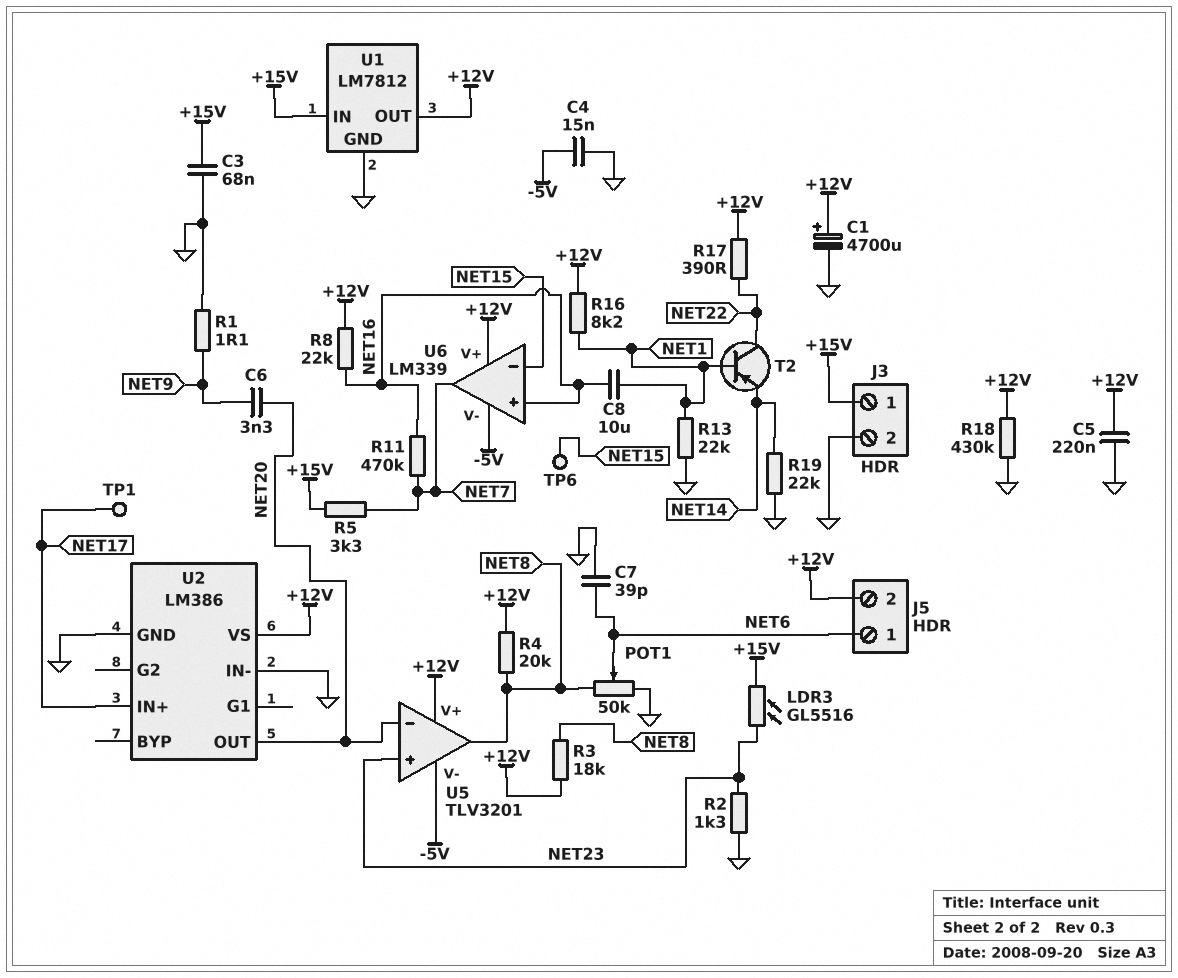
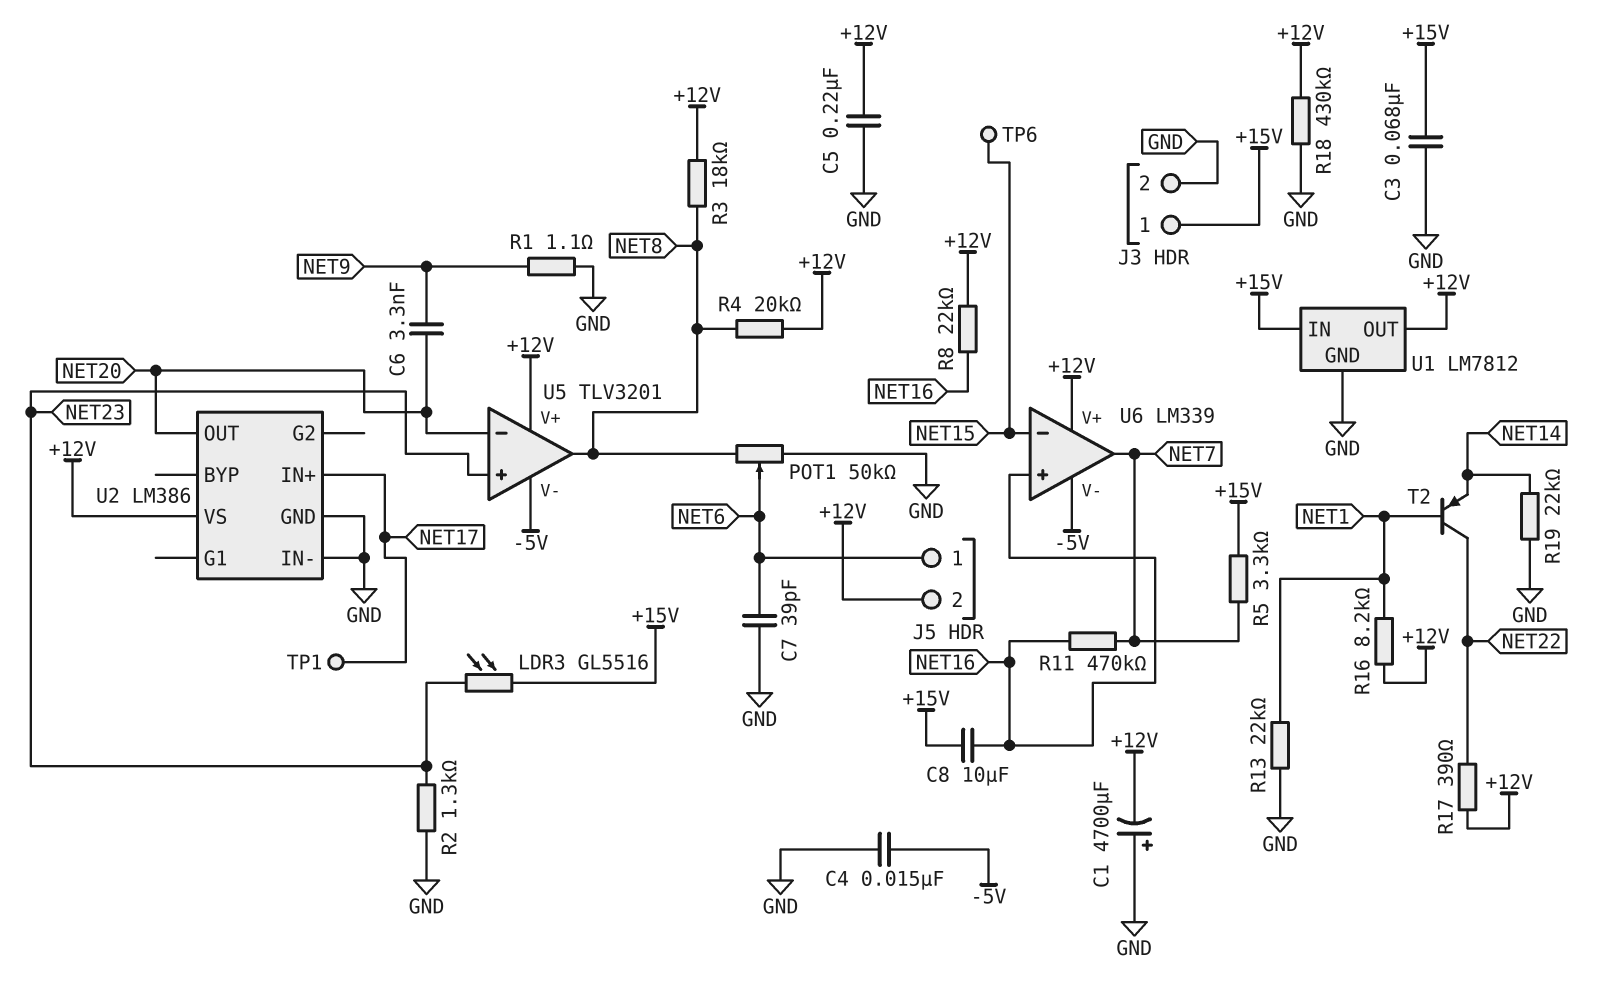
C1: 4700uF (plus +12V, minus GND) -> 4700uF (plus GND, minus +12V)
C8: 10uF (NET1, NET16) -> 10uF (+15V, NET16)

